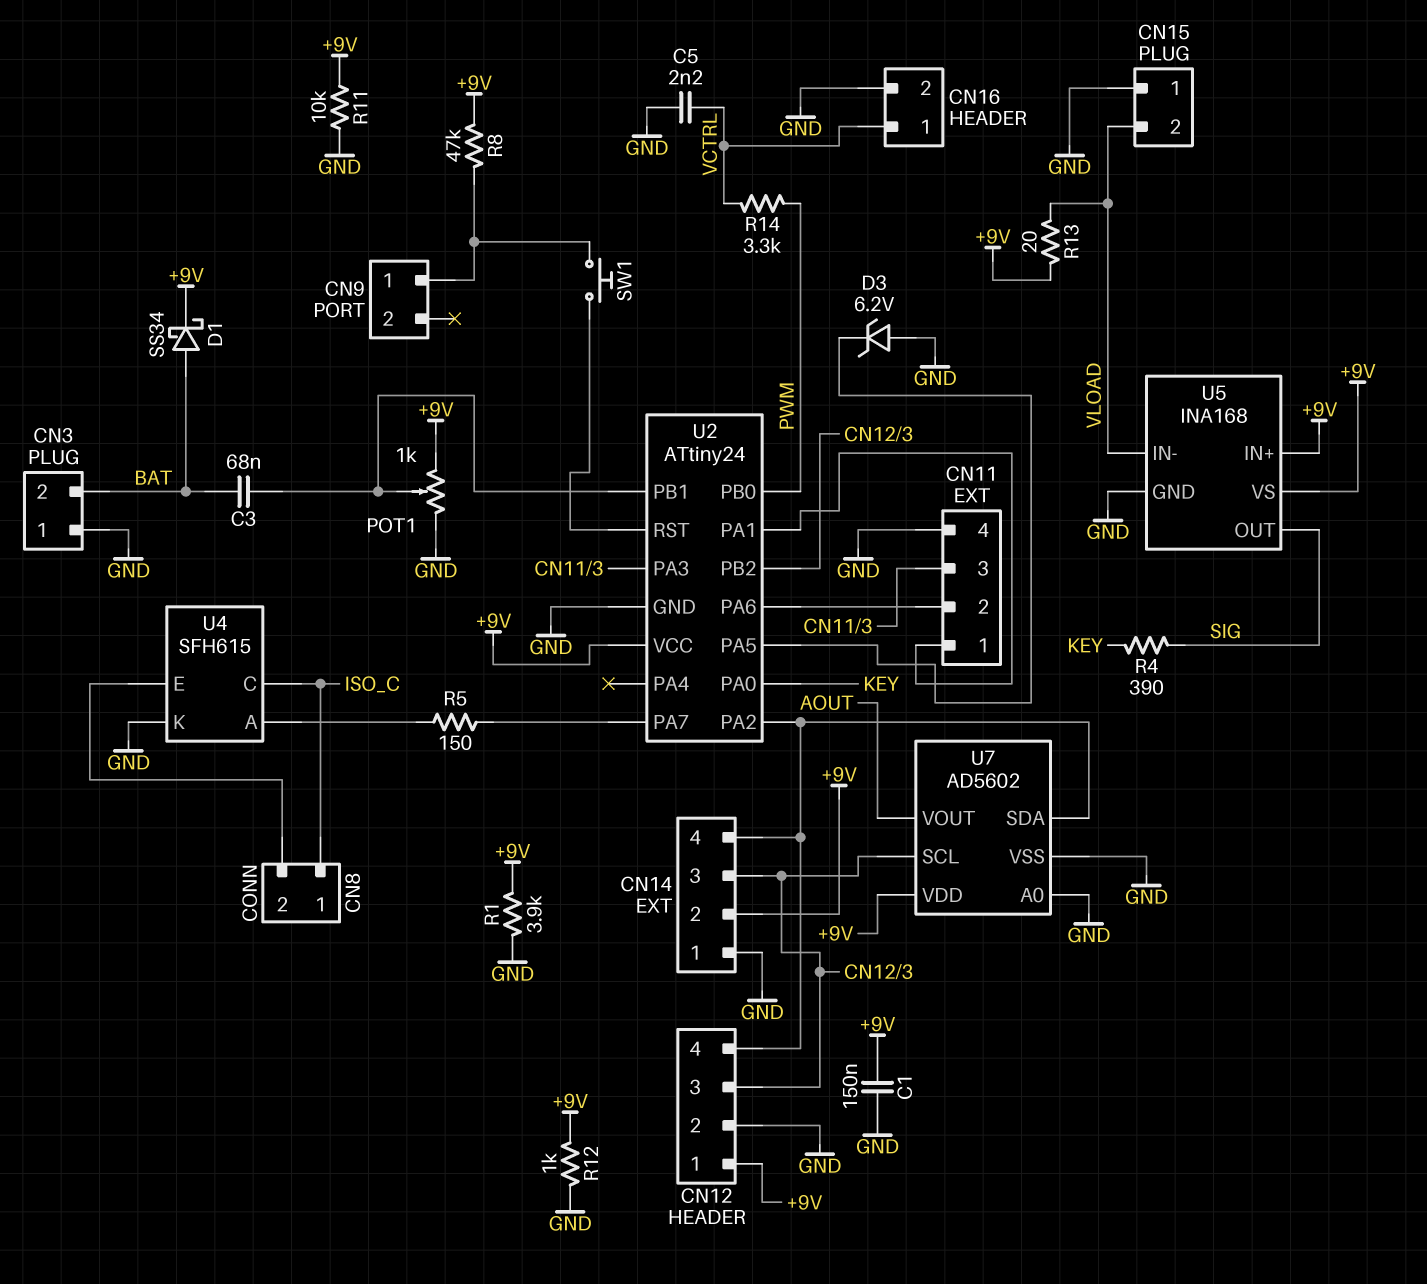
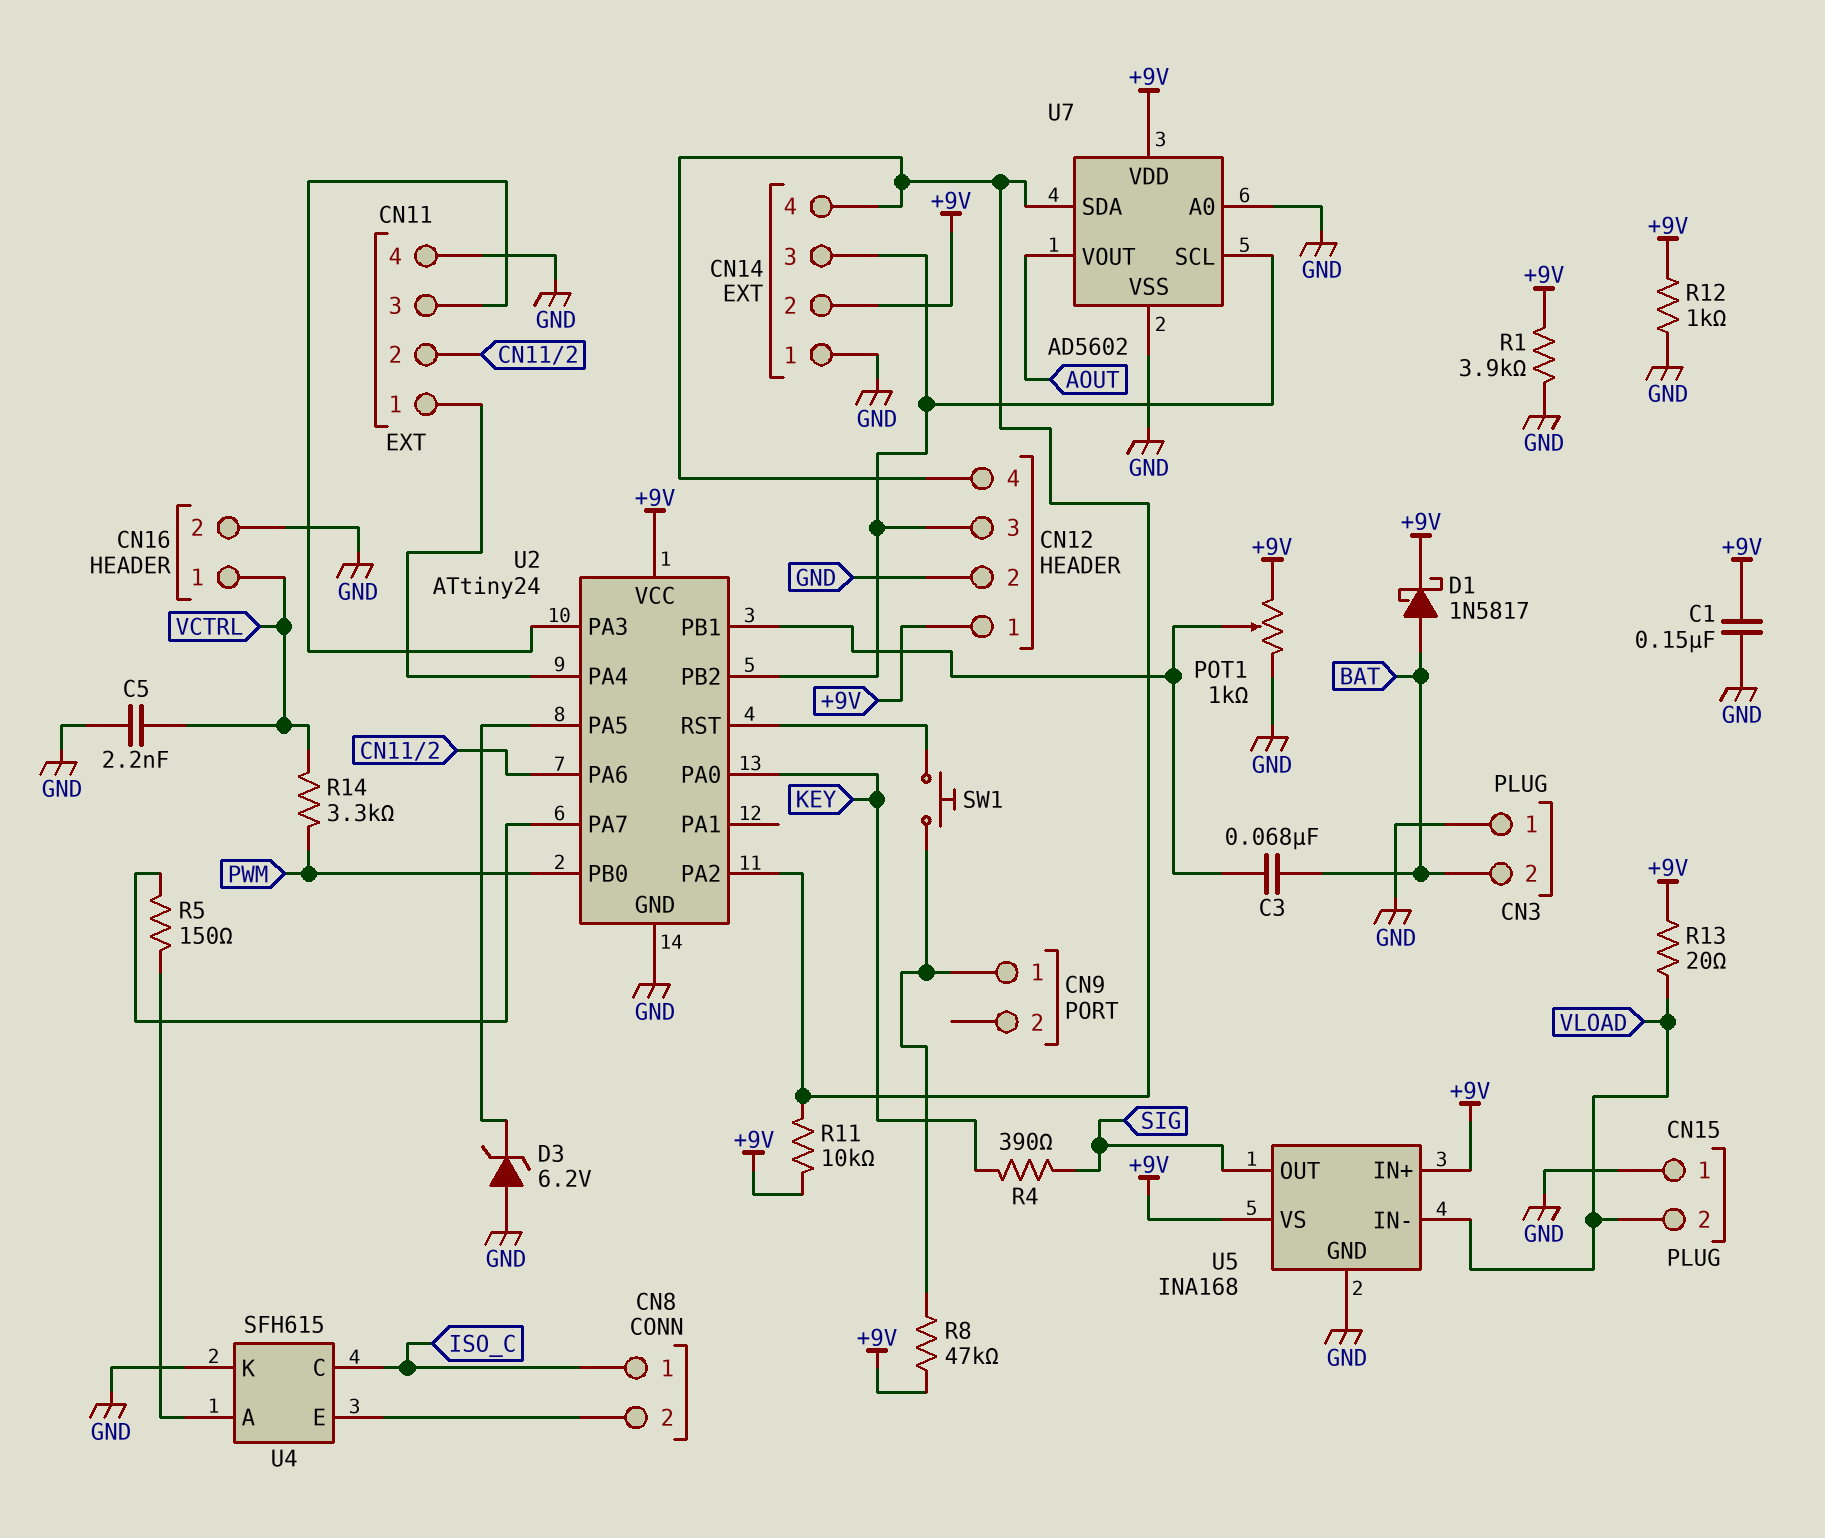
D1: schottky SS34 (A BAT, K +9V) -> schottky 1N5817 (A BAT, K +9V)
R11: 10k (+9V, GND) -> 10k (+9V, CN12/4)
U2 pin PA1: CN11/1 -> none
U2 pin PA4: none -> CN11/1

